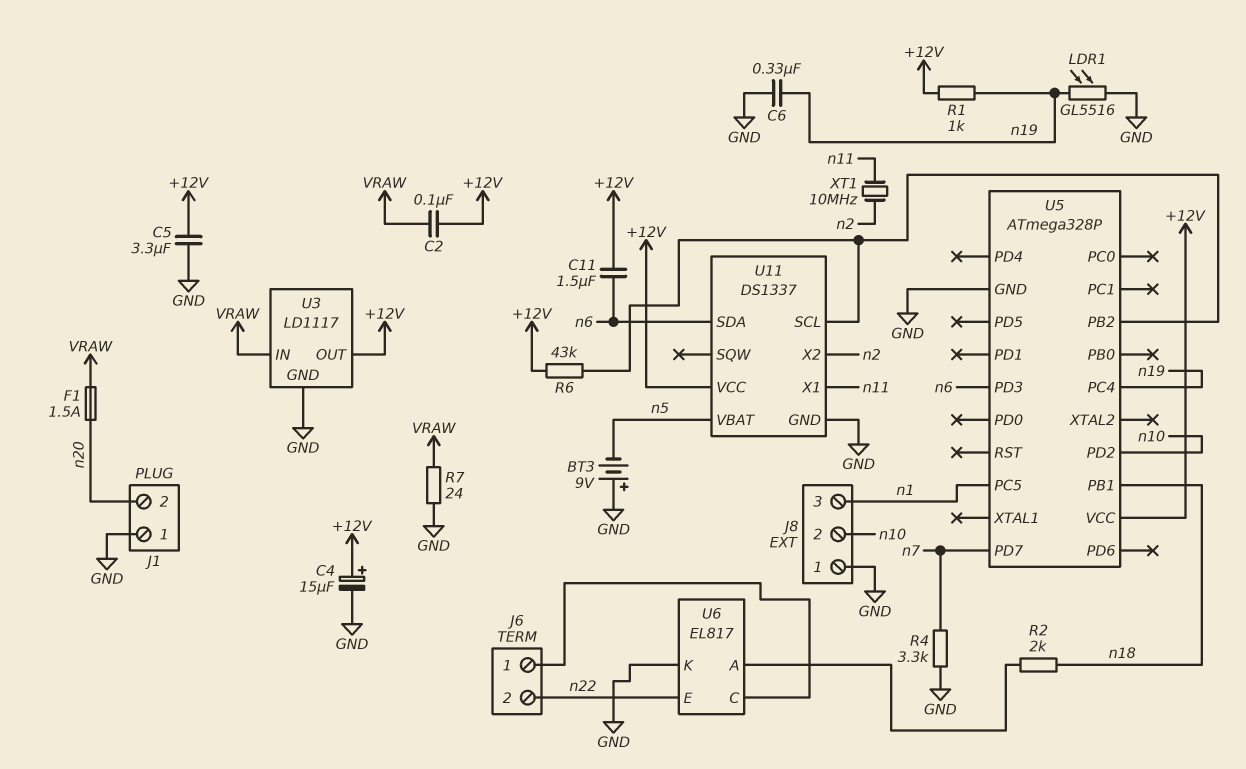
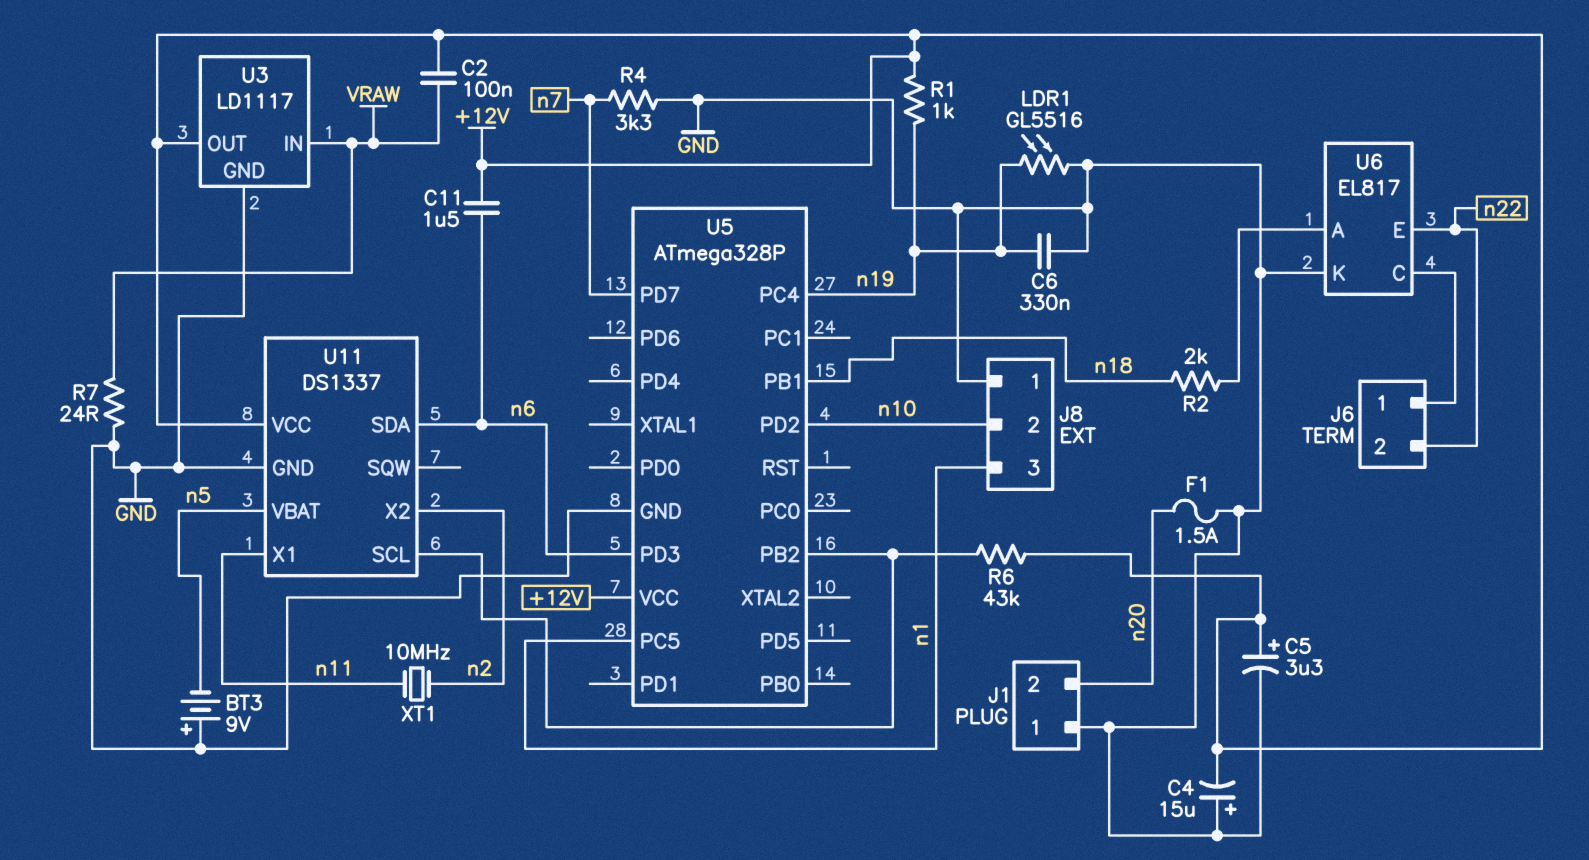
C4: 15uF (plus +12V, minus GND) -> 15uF (plus GND, minus +12V)
C5: 3.3uF (+12V, GND) -> 3.3uF (plus +12V, minus GND)
F1: 1.5A (VRAW, n20) -> 1.5A (GND, n20)

